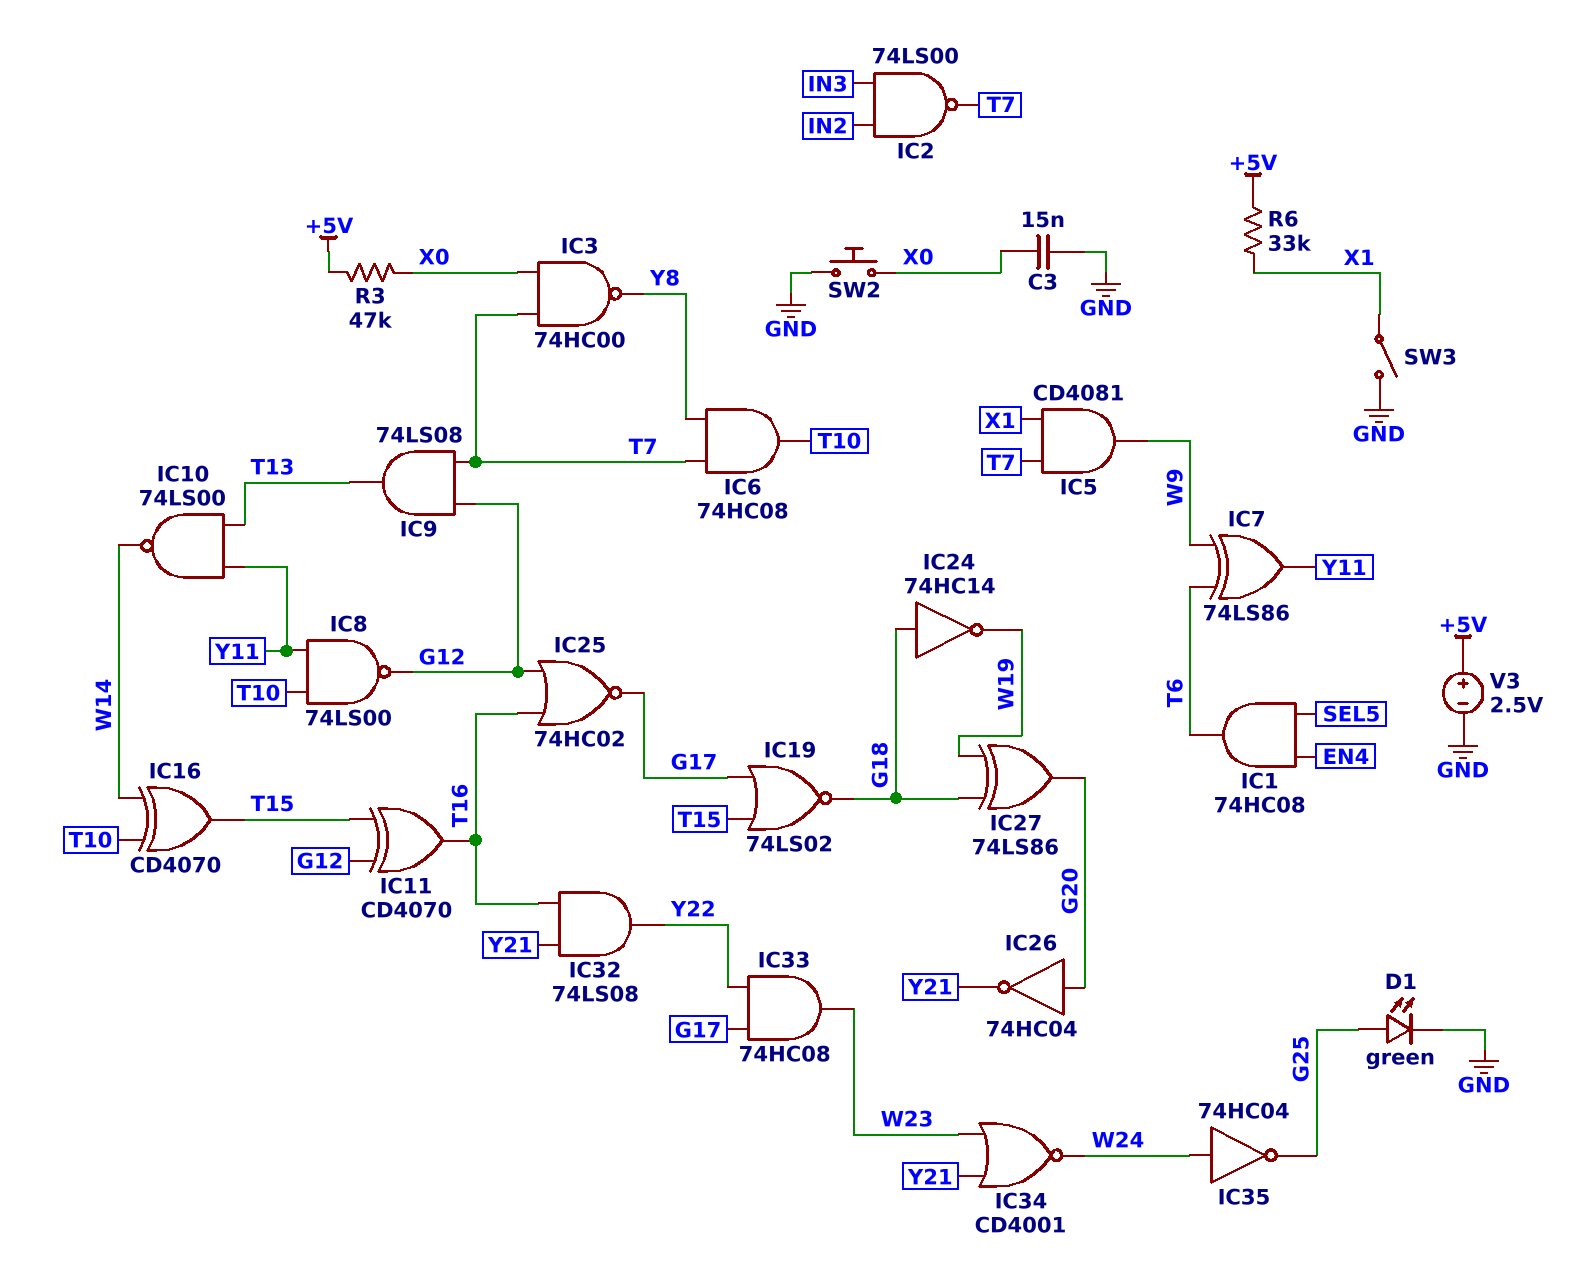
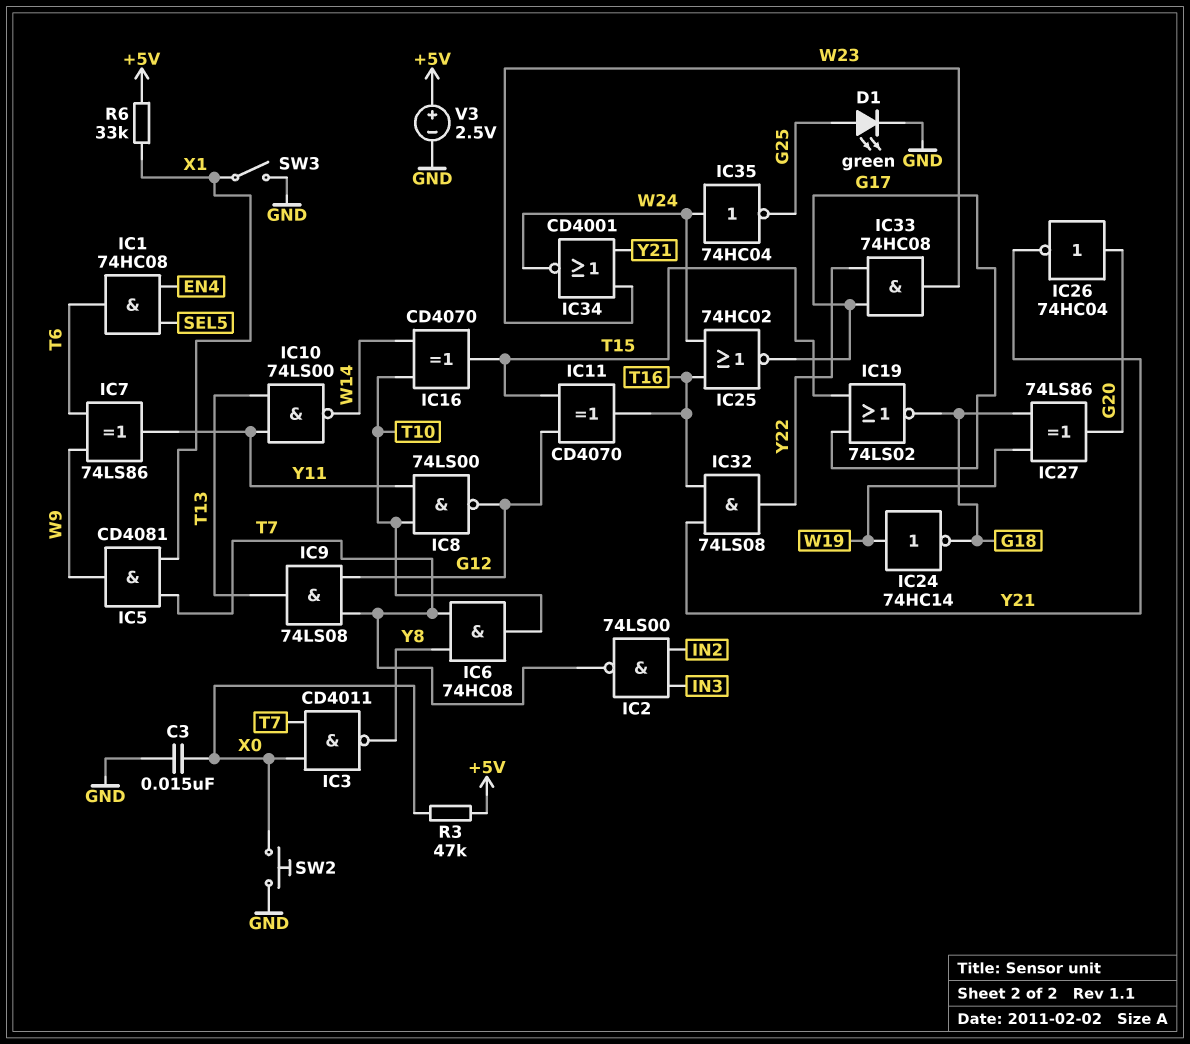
IC3: NAND 74HC00 (in T7, in X0, out Y8) -> NAND CD4011 (in T7, in X0, out Y8)
IC24: NOT 74HC14 (in G18, out W19) -> NOT 74HC14 (in W19, out G18)
IC25: NOR 74HC02 (in G12, in T16, out G17) -> NOR 74HC02 (in T16, in W24, out G17)

